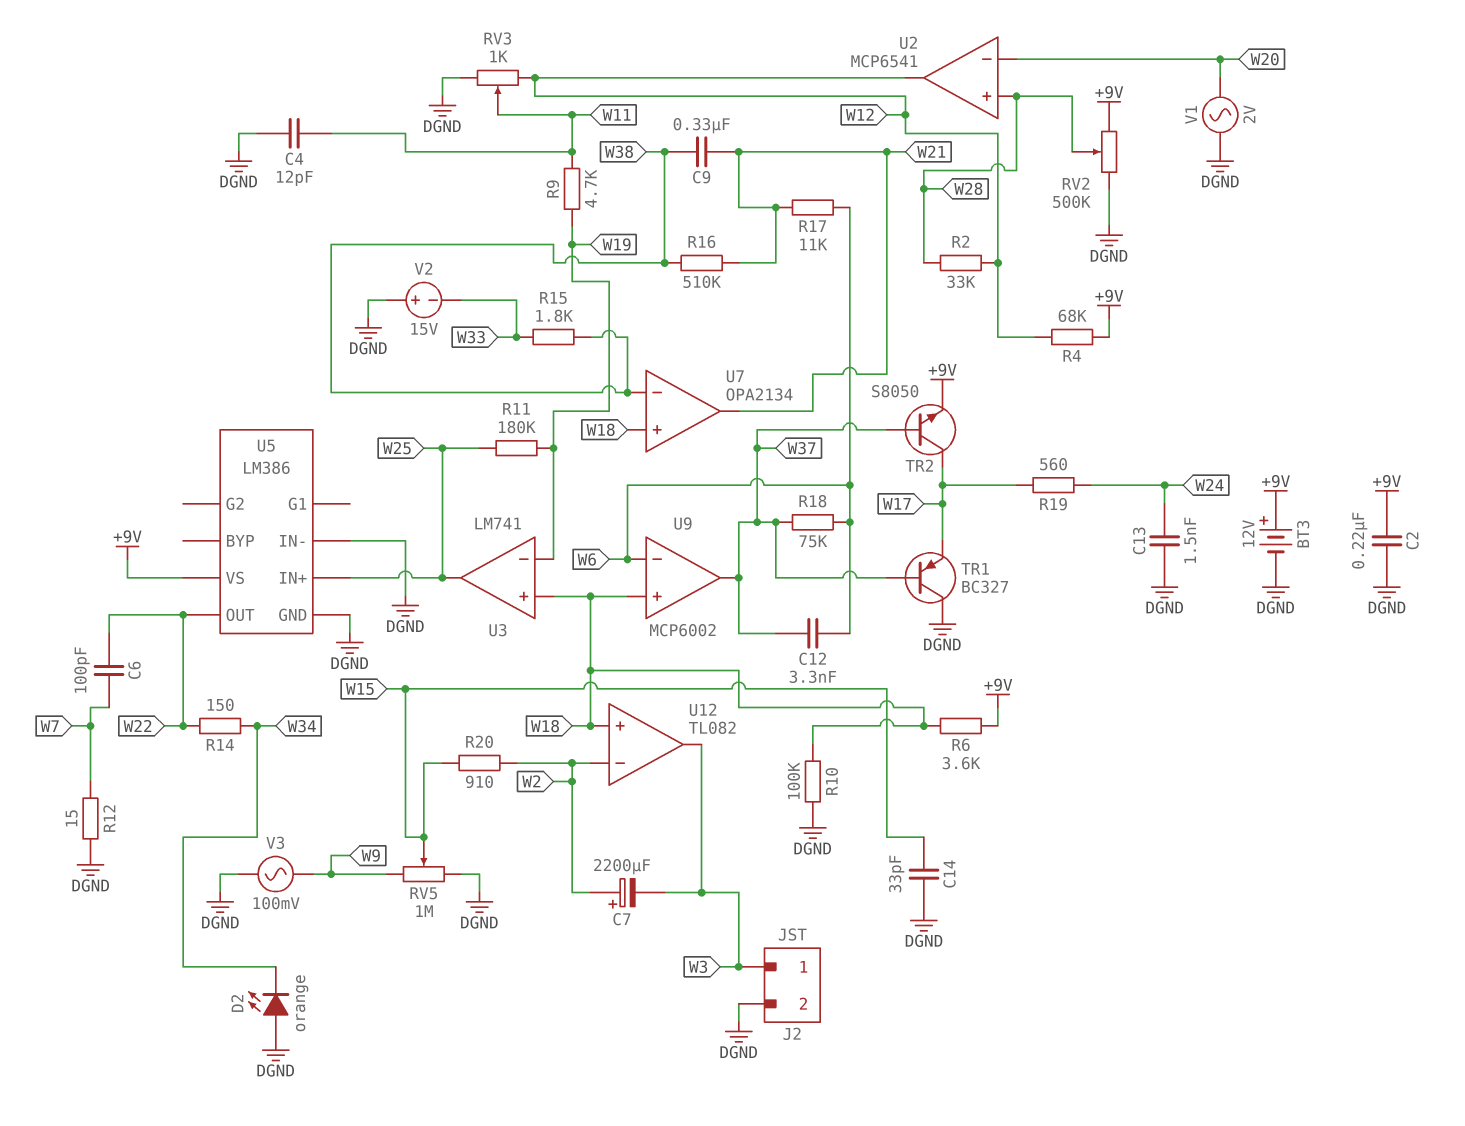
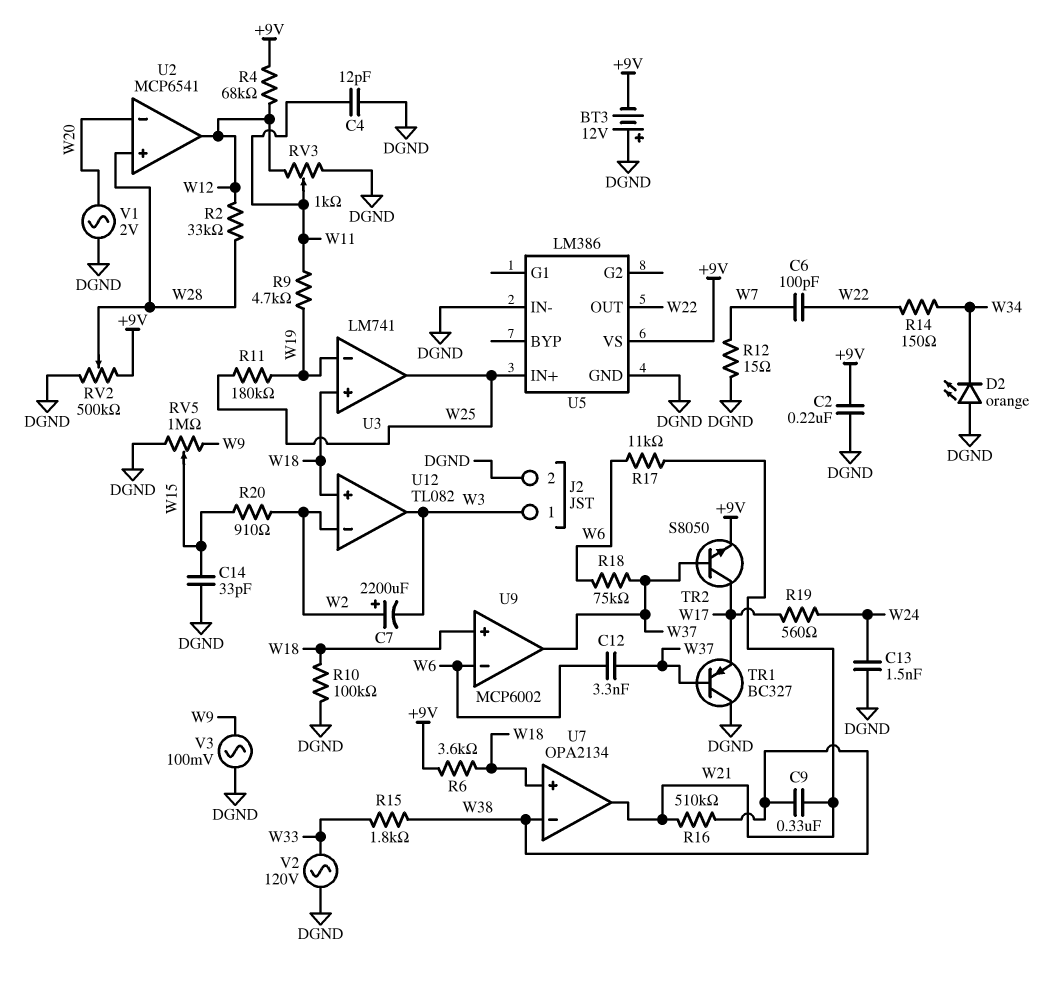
BT3: 12V (plus +9V, minus DGND) -> 12V (plus DGND, minus +9V)
V2: 15V (plus DGND, minus W33) -> AC 120V (DGND, W33)

